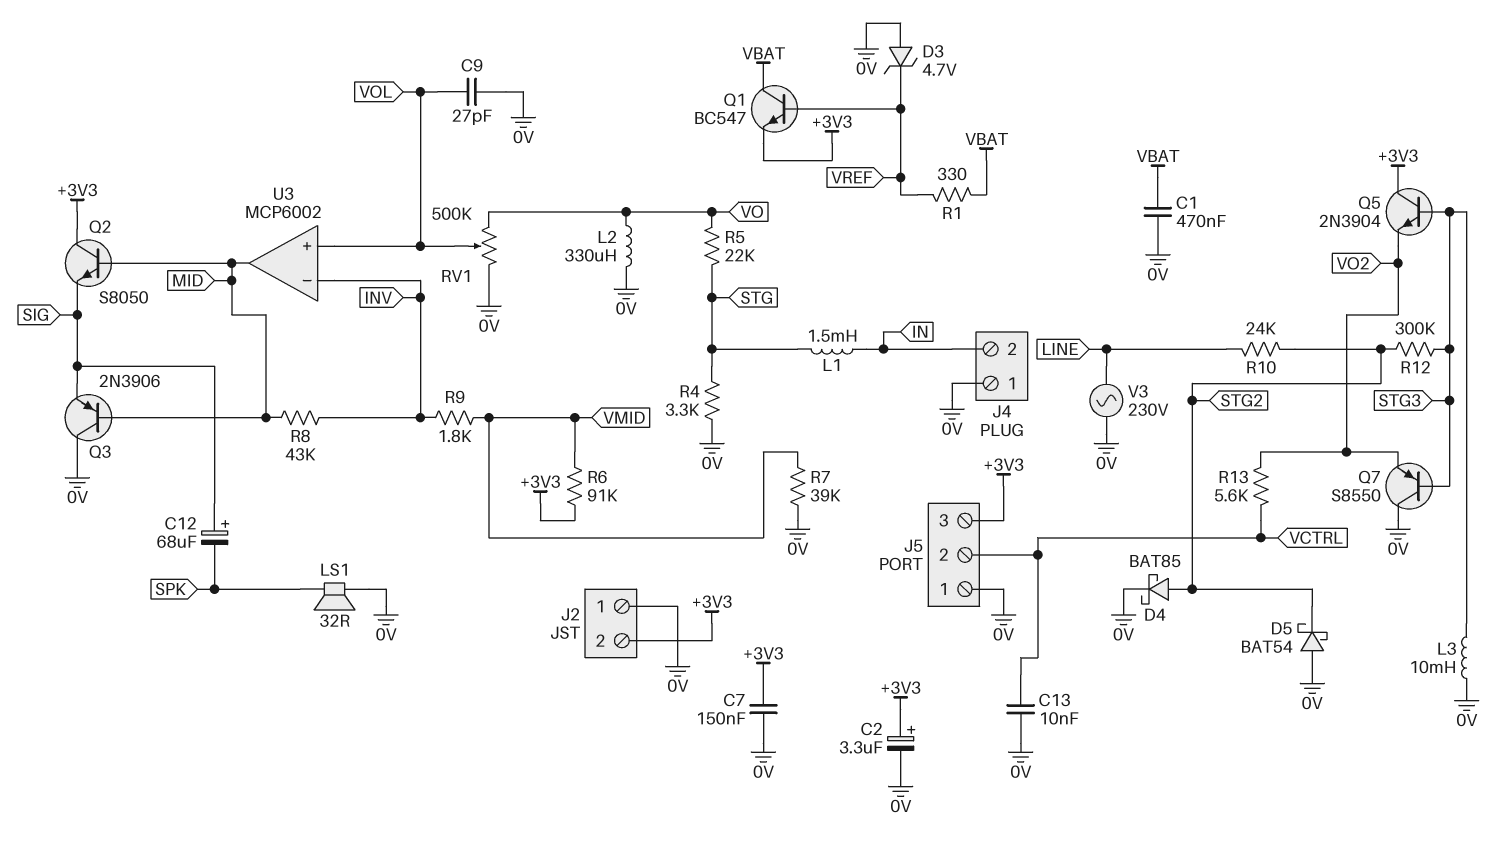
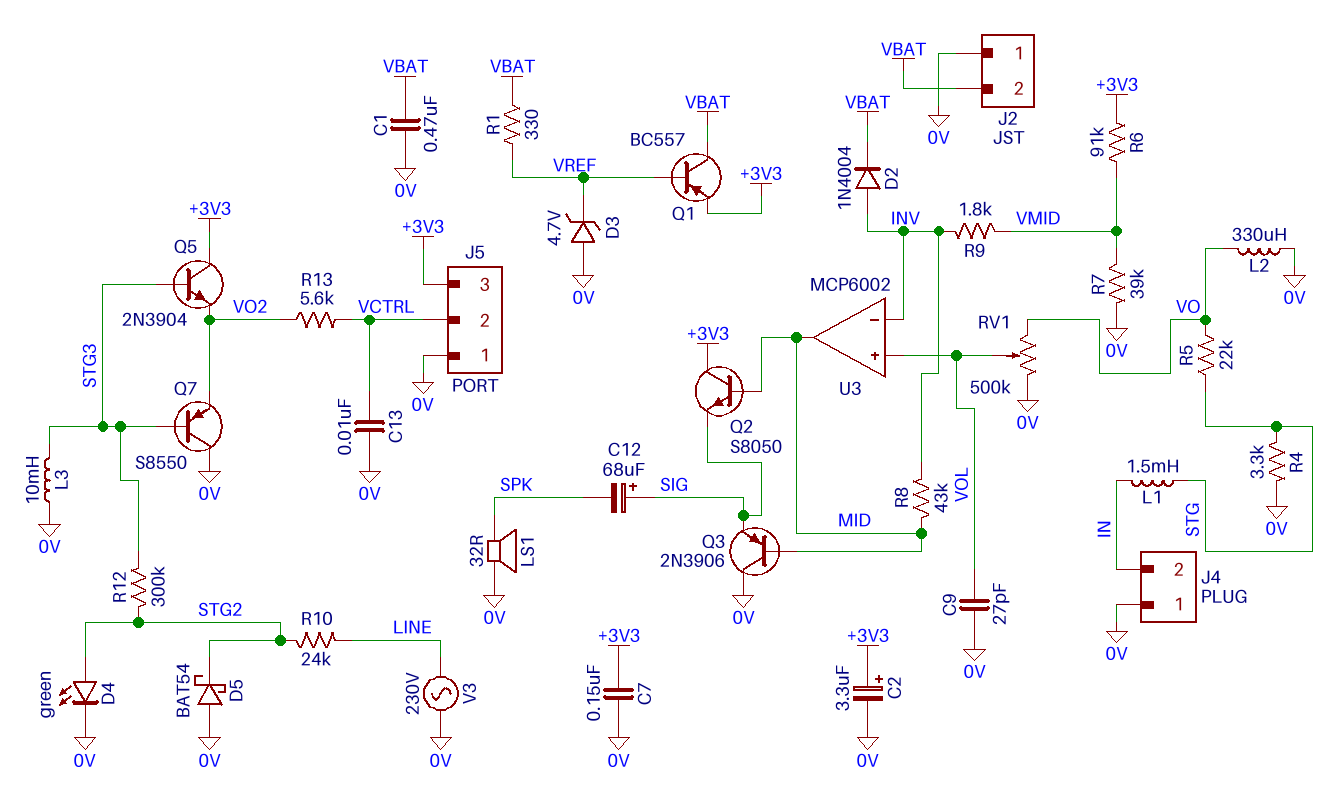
D2: none -> diode 1N4004 (A INV, K VBAT)
D4: schottky BAT85 (A STG2, K 0V) -> LED green (A STG2, K 0V)
J2 pin 2: +3V3 -> VBAT
Q1: NPN BC547 (B VREF, C VBAT, E +3V3) -> PNP BC557 (B VREF, C VBAT, E +3V3)

